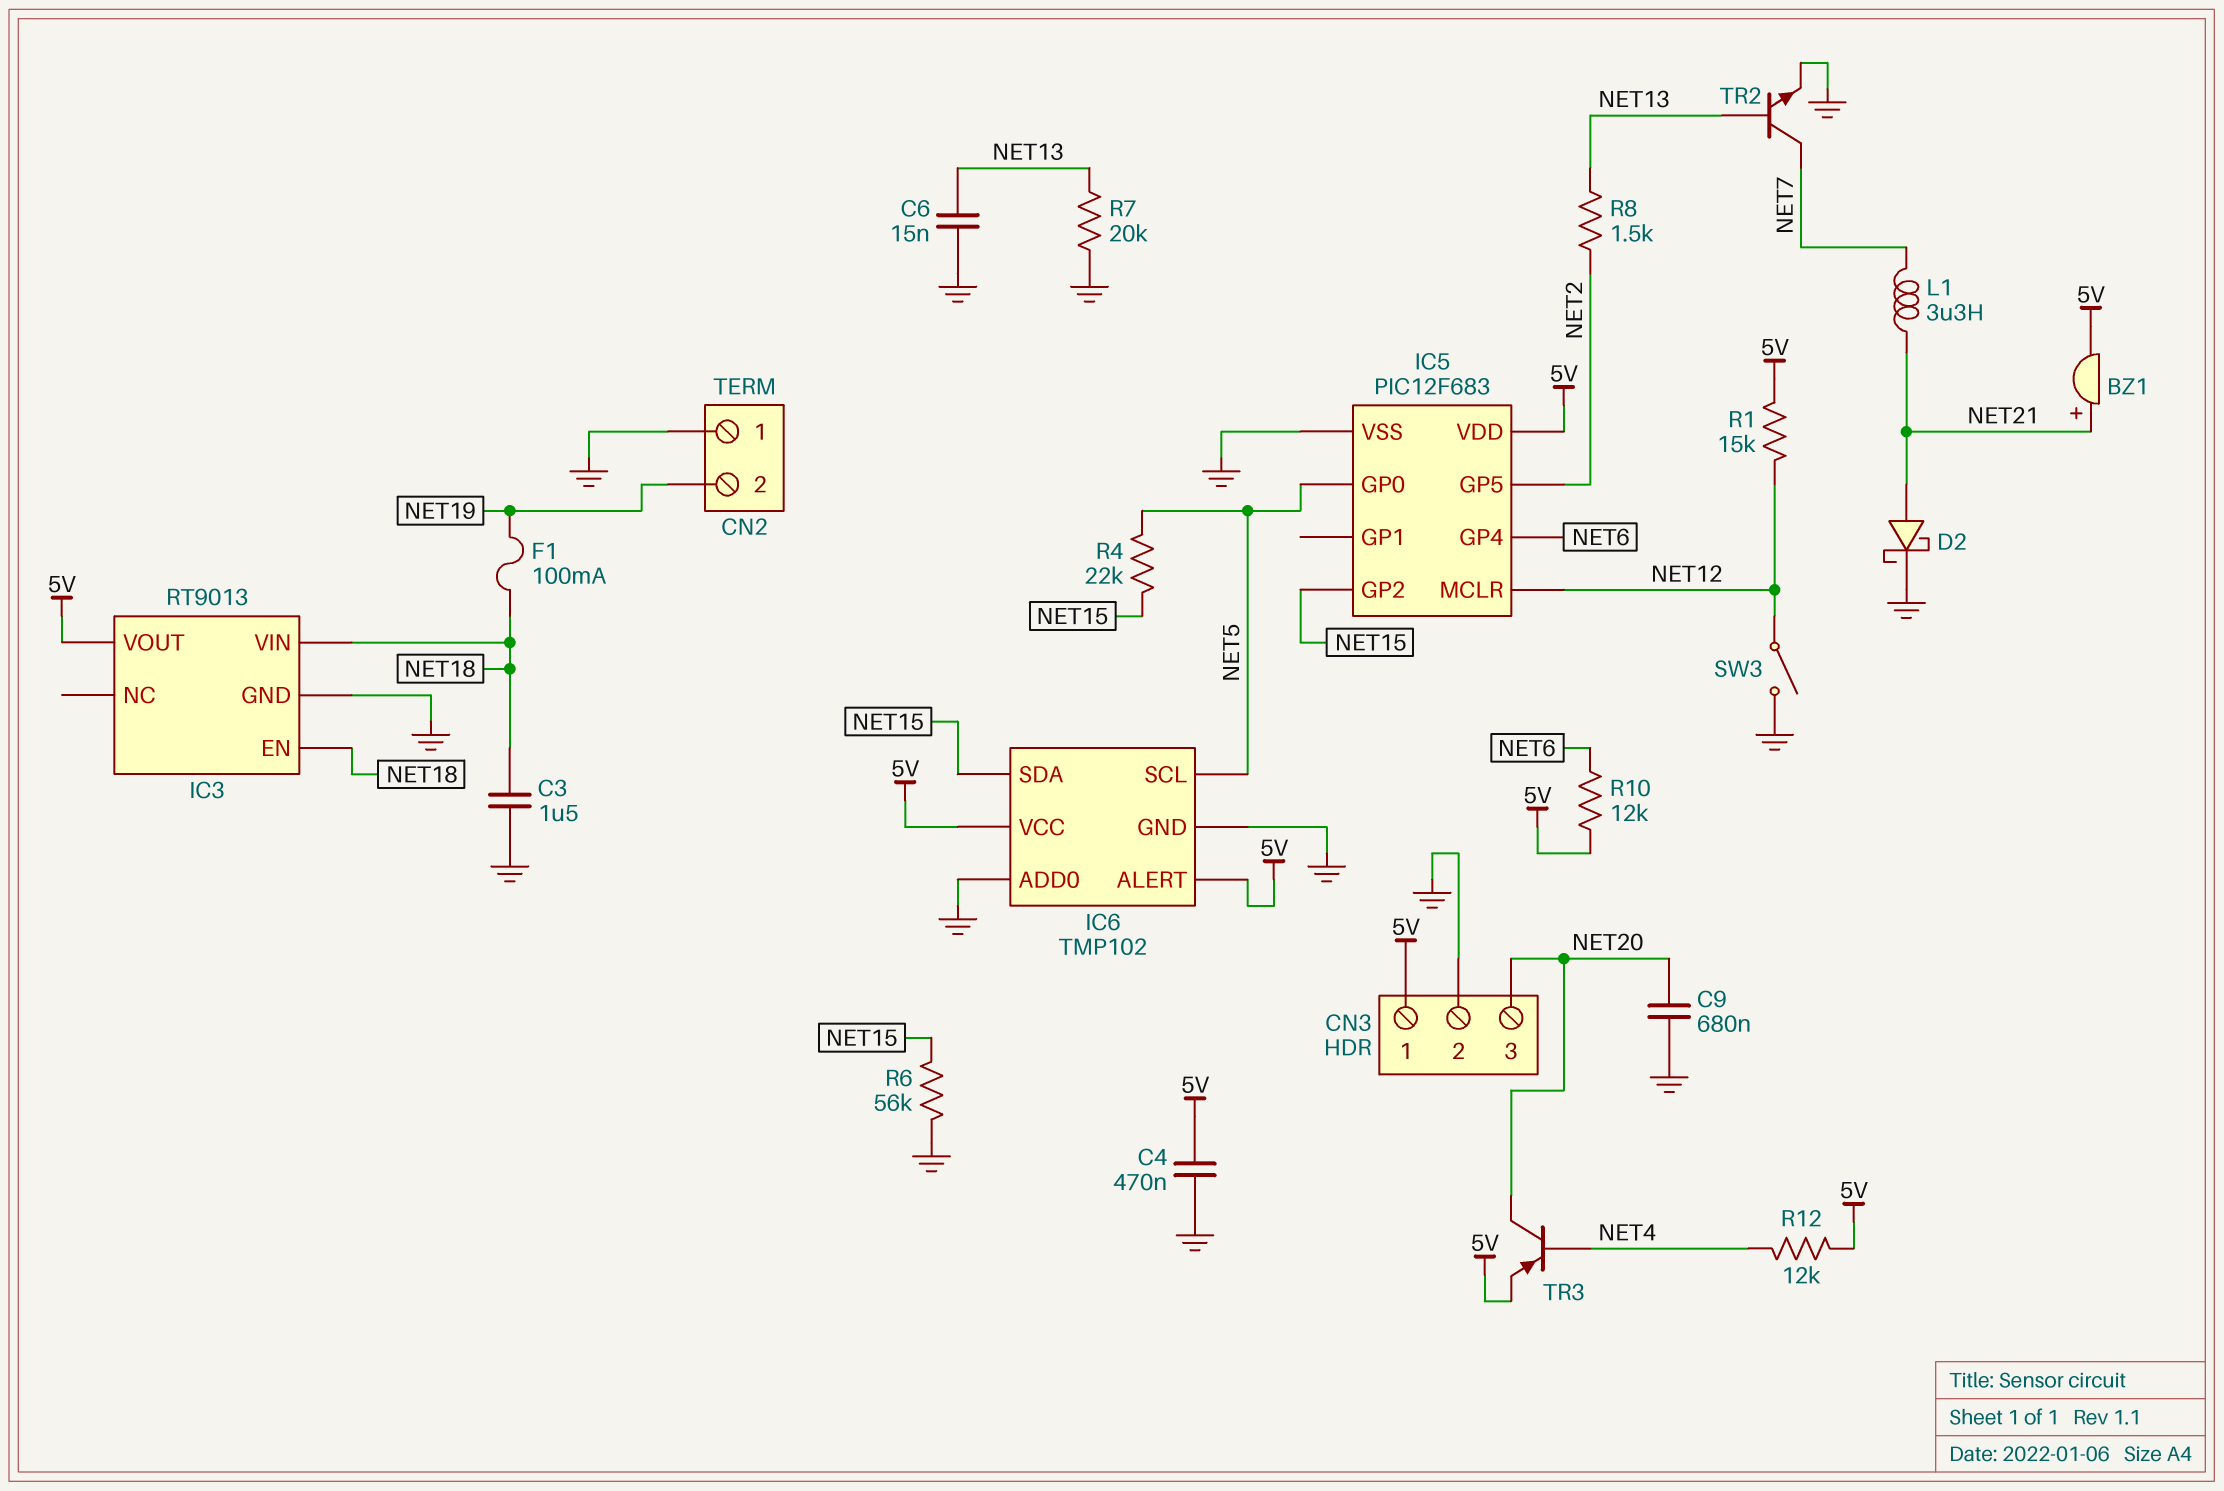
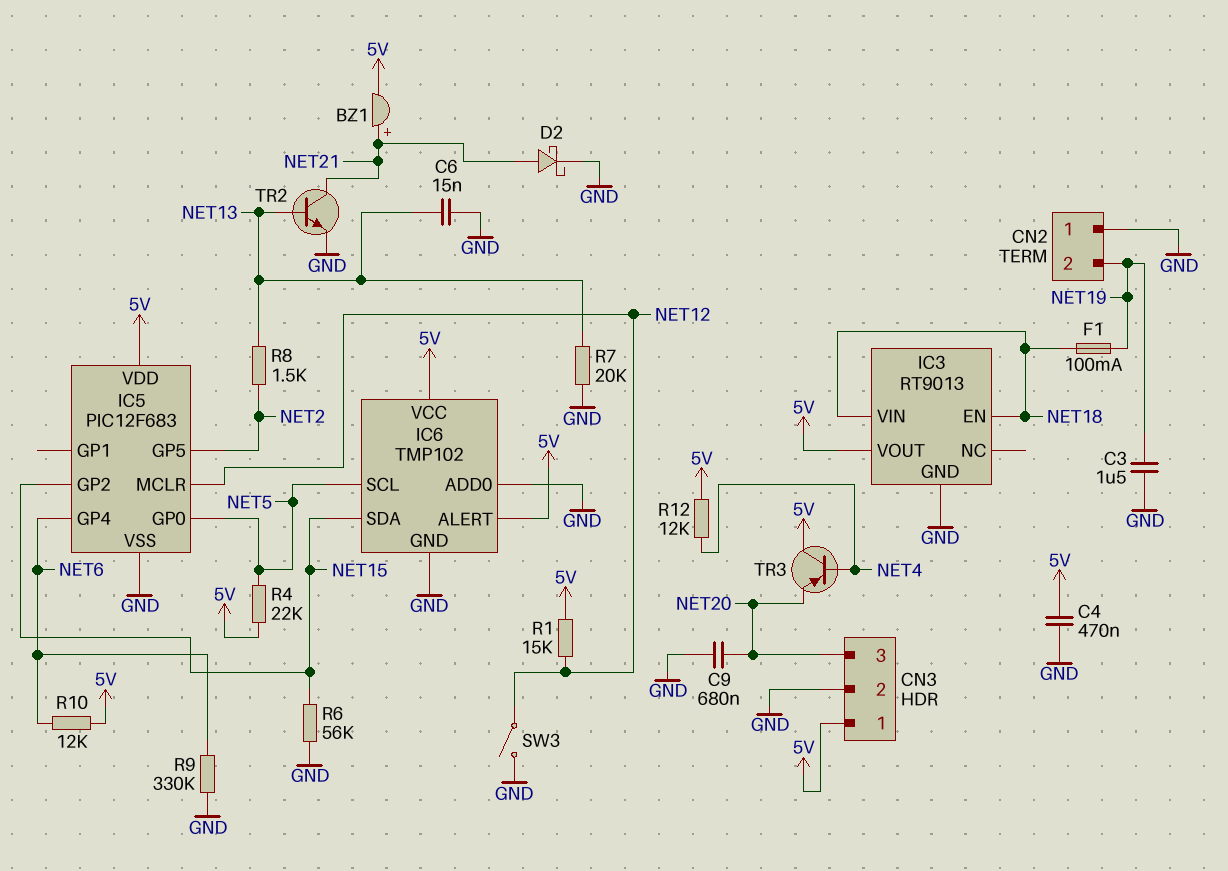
C3: 1.5uF (GND, NET18) -> 1.5uF (GND, NET19)
L1: 3.3uH (NET7, NET21) -> none
R4: 22k (NET5, NET15) -> 22k (5V, NET5)
R9: none -> 330k (GND, NET6)
TR2: NPN (B NET13, C NET7, E GND) -> NPN (B NET13, C NET21, E GND)
TR3: PNP (B NET4, C NET20, E 5V) -> PNP (B NET4, C 5V, E NET20)

